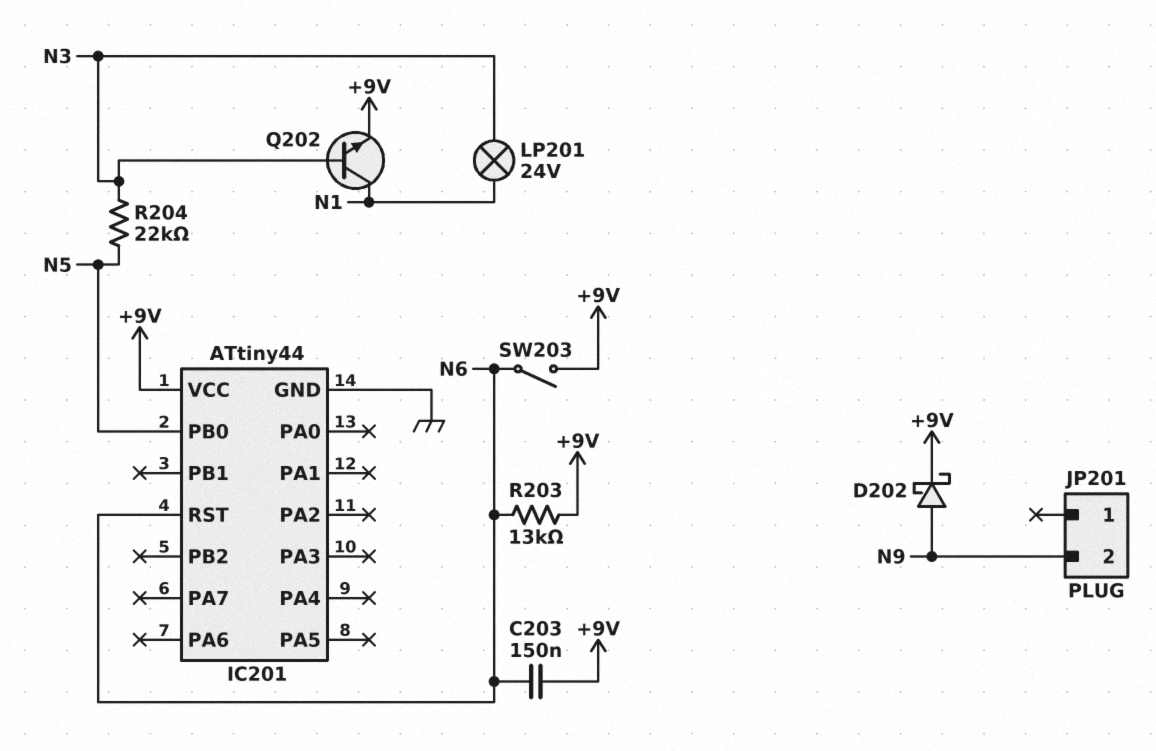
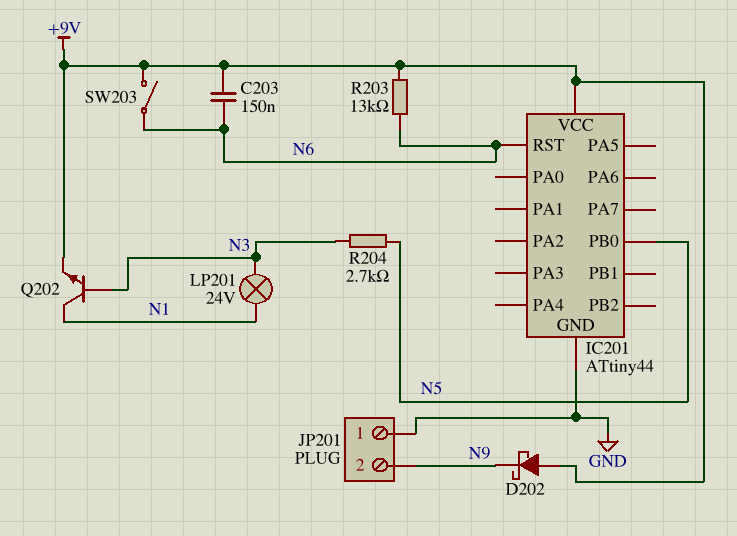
D202: schottky (A N9, K +9V) -> schottky (A +9V, K N9)
JP201 pin 1: none -> GND
R204: 22k (N3, N5) -> 2.7k (N3, N5)

